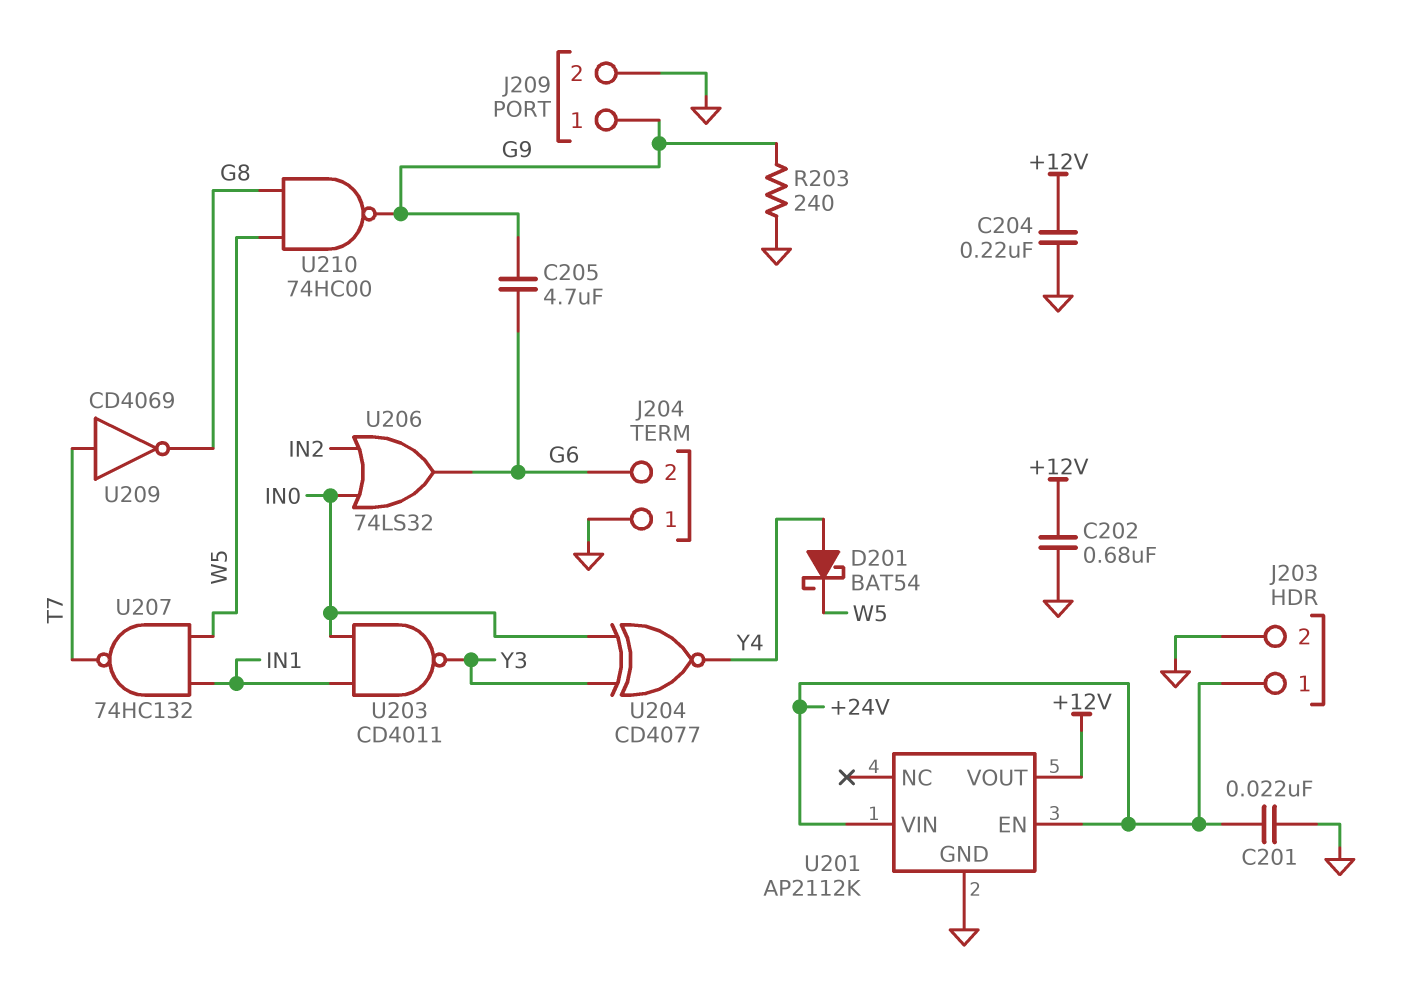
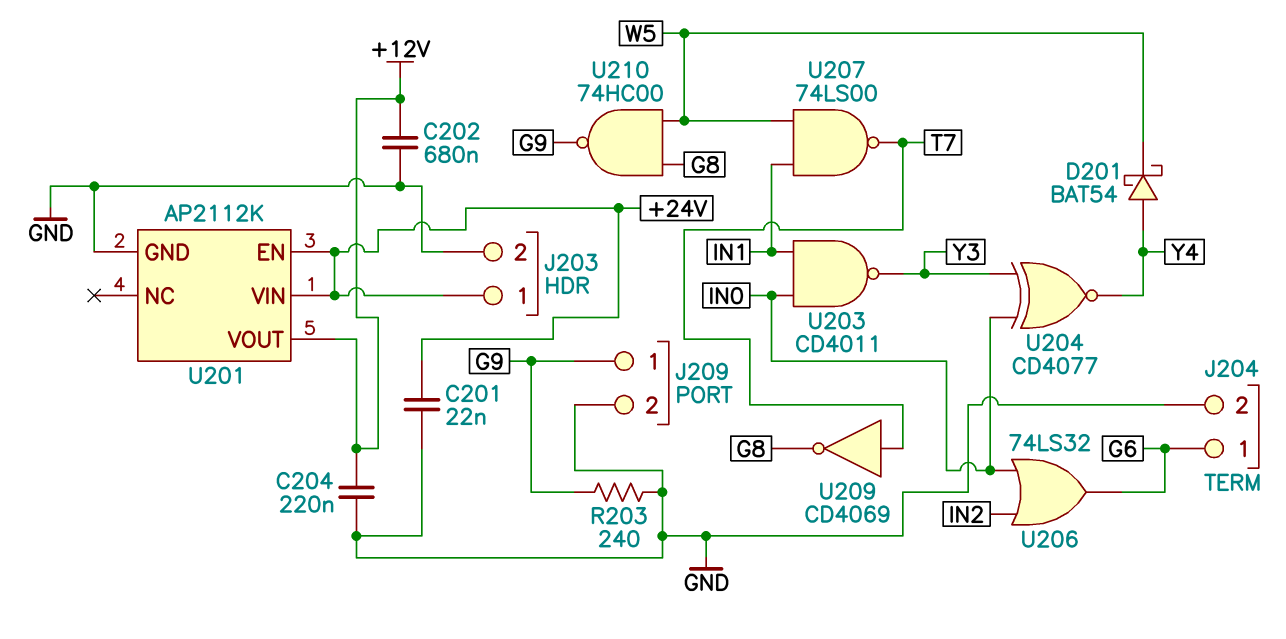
C205: 4.7uF (G6, G9) -> none
J204 pin 1: GND -> G6
J204 pin 2: G6 -> GND
U207: NAND 74HC132 (in IN1, in W5, out T7) -> NAND 74LS00 (in IN1, in W5, out T7)

